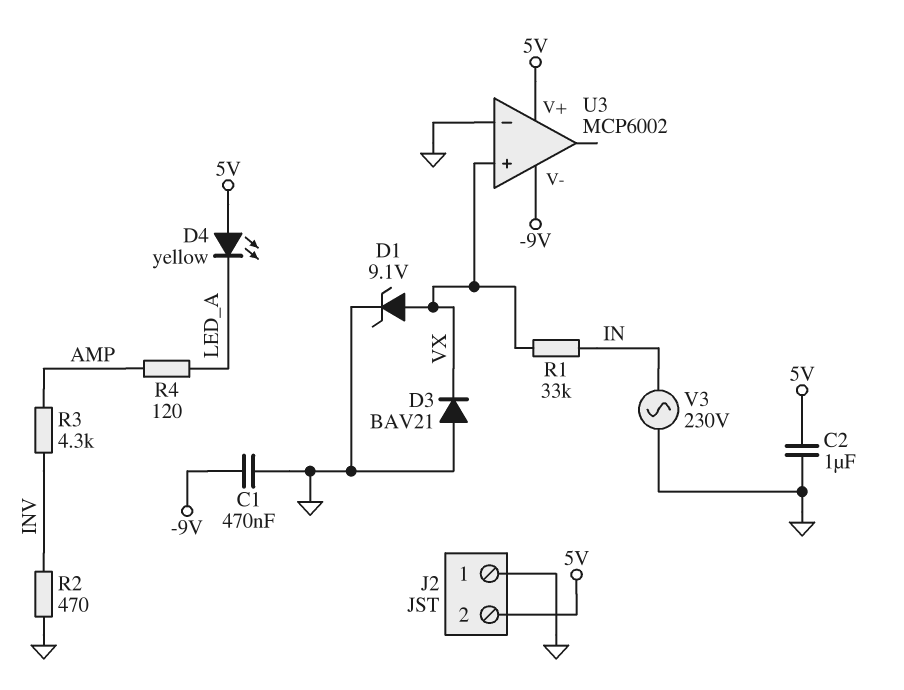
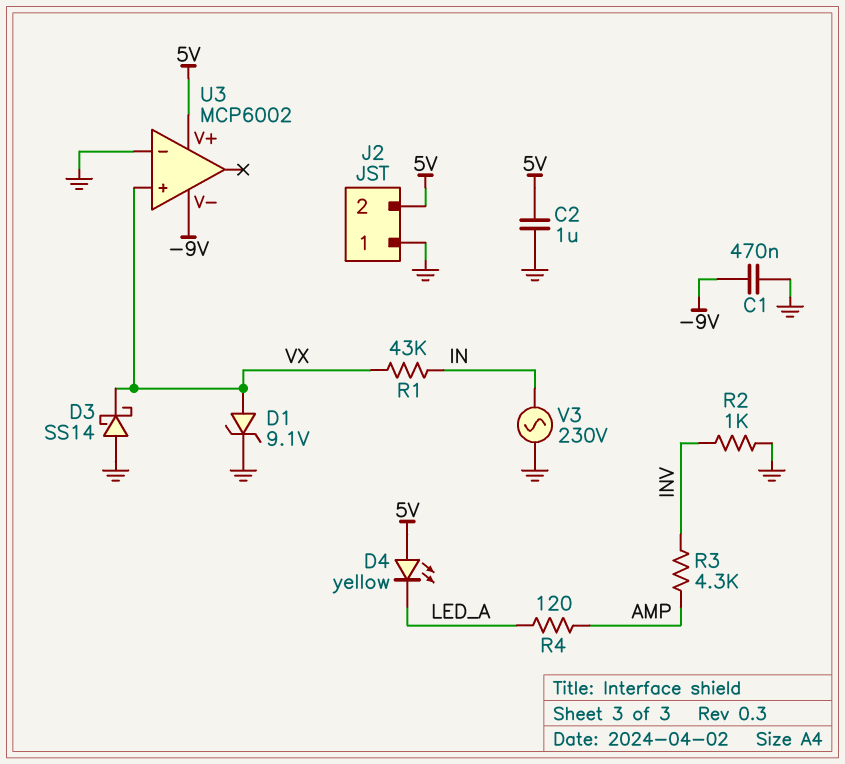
D3: diode BAV21 (A GND, K VX) -> schottky SS14 (A GND, K VX)
R1: 33k (IN, VX) -> 43k (IN, VX)
R2: 470 (GND, INV) -> 1k (GND, INV)

